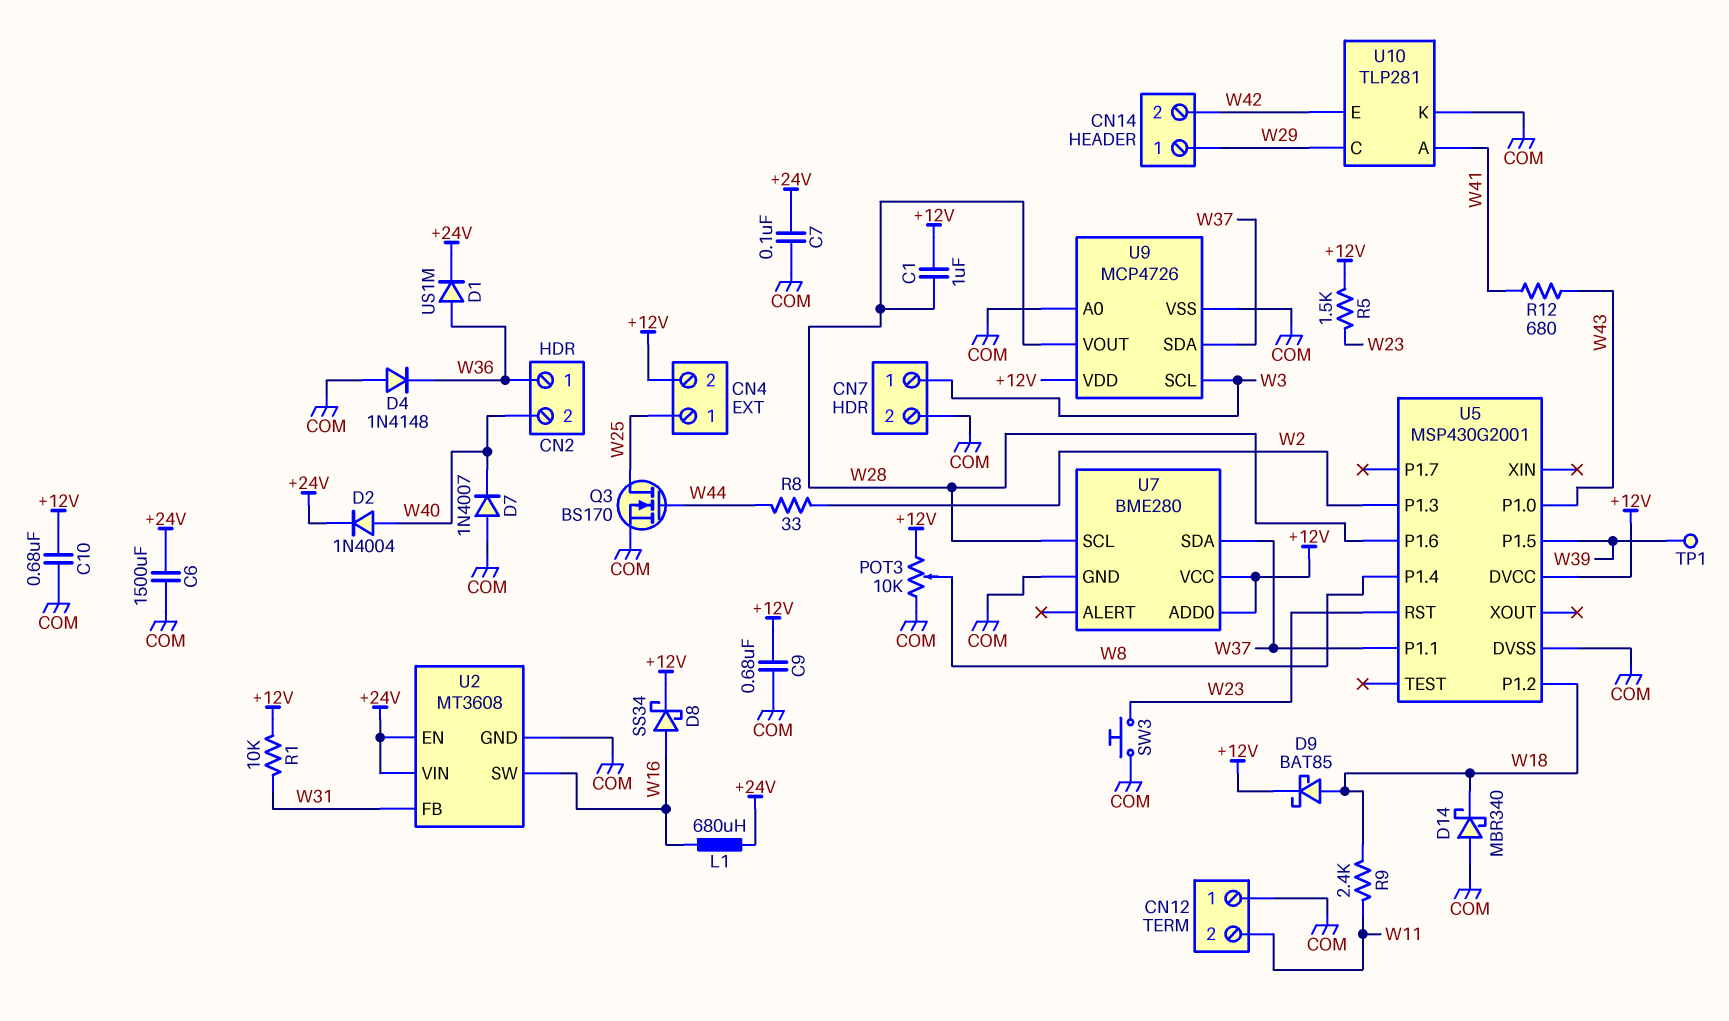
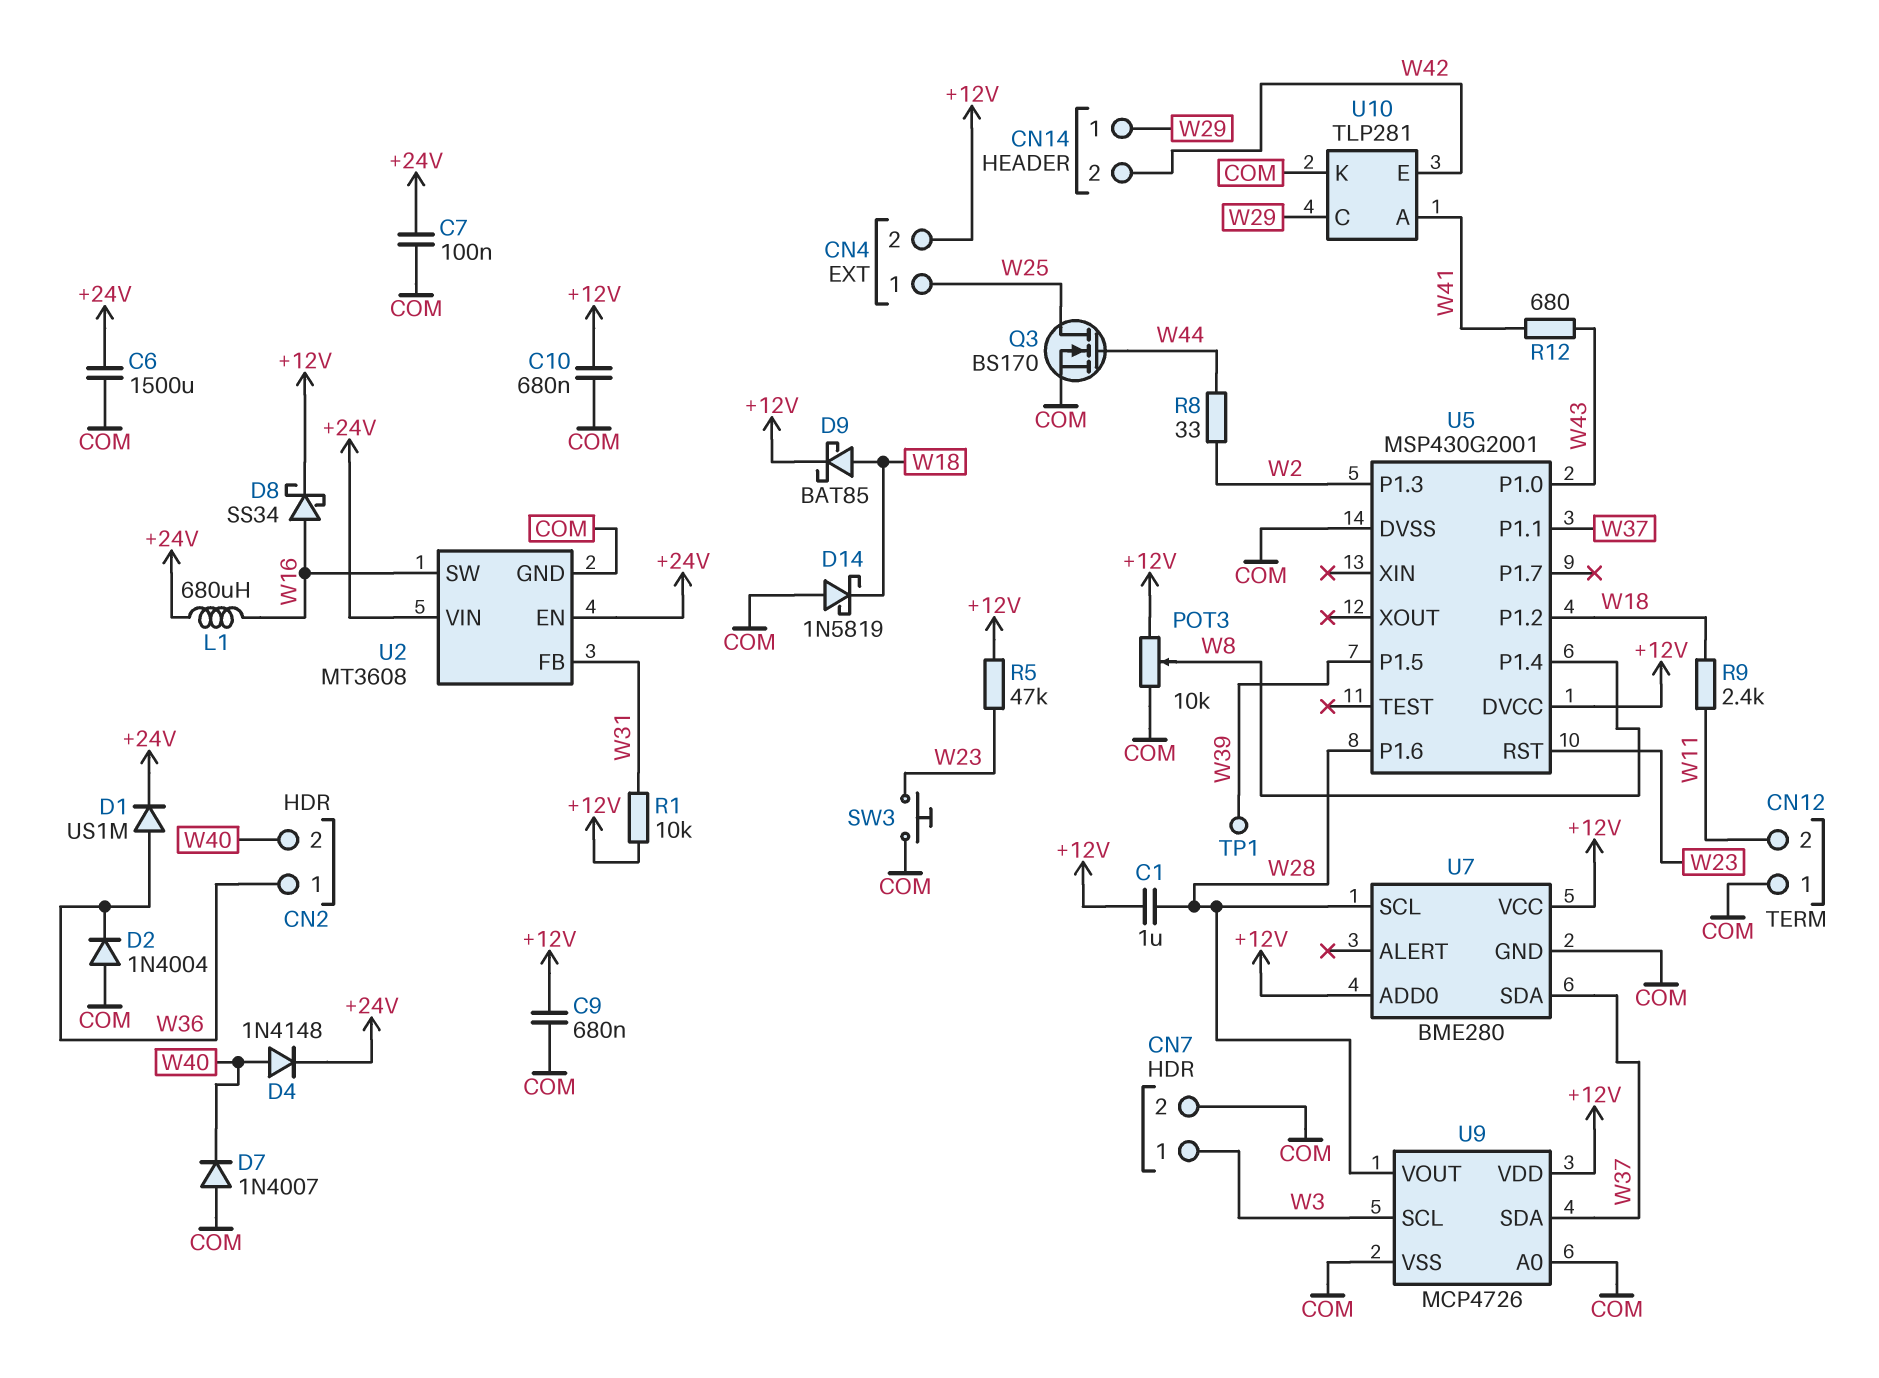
D2: diode 1N4004 (A W40, K +24V) -> diode 1N4004 (A COM, K W36)
D4: diode 1N4148 (A COM, K W36) -> diode 1N4148 (A W40, K +24V)
D14: schottky MBR340 (A COM, K W18) -> schottky 1N5819 (A COM, K W18)
R5: 1.5k (+12V, W23) -> 47k (+12V, W23)

